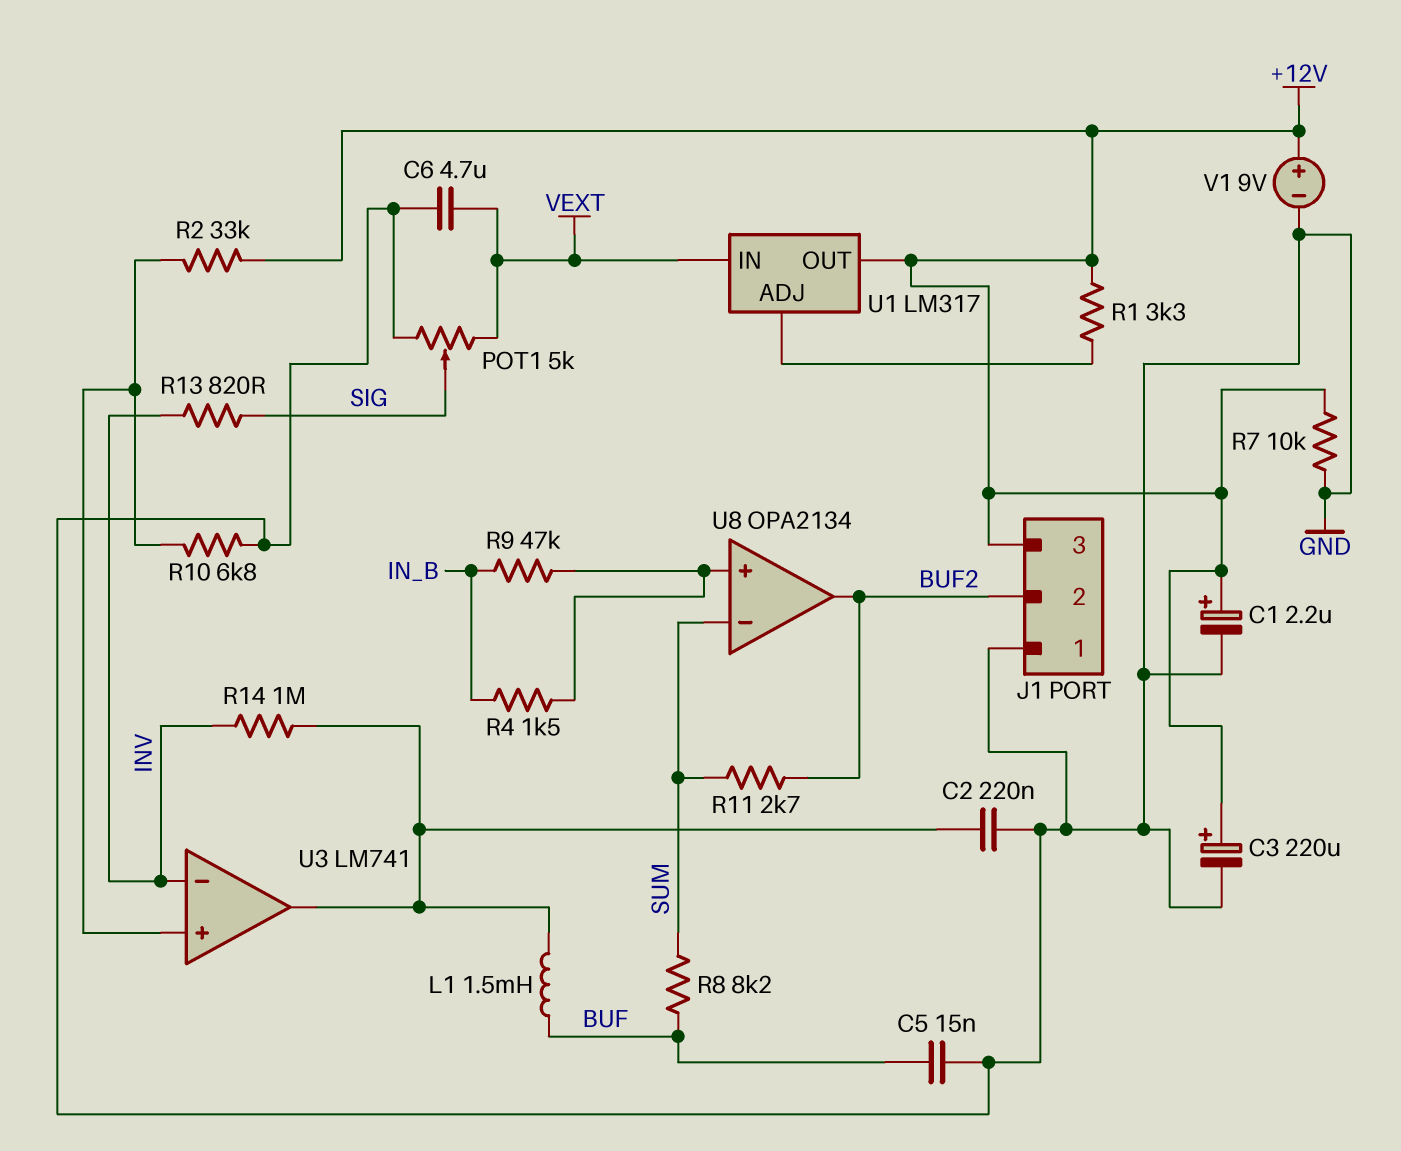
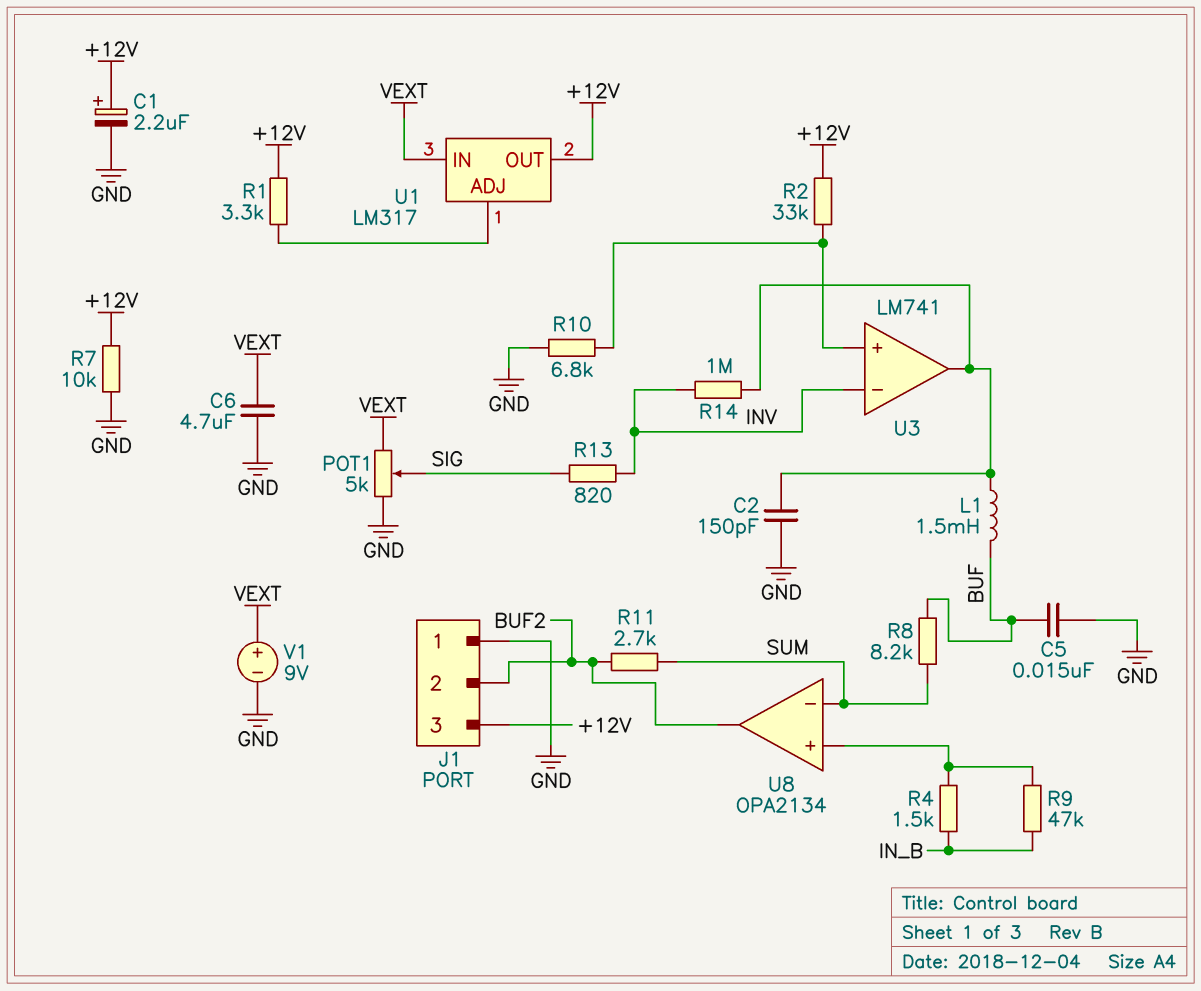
C2: 220nF (GND, U3/out) -> 150pF (GND, U3/out)
C3: 220uF (plus +12V, minus GND) -> none
V1: 9V (plus +12V, minus GND) -> 9V (plus VEXT, minus GND)

